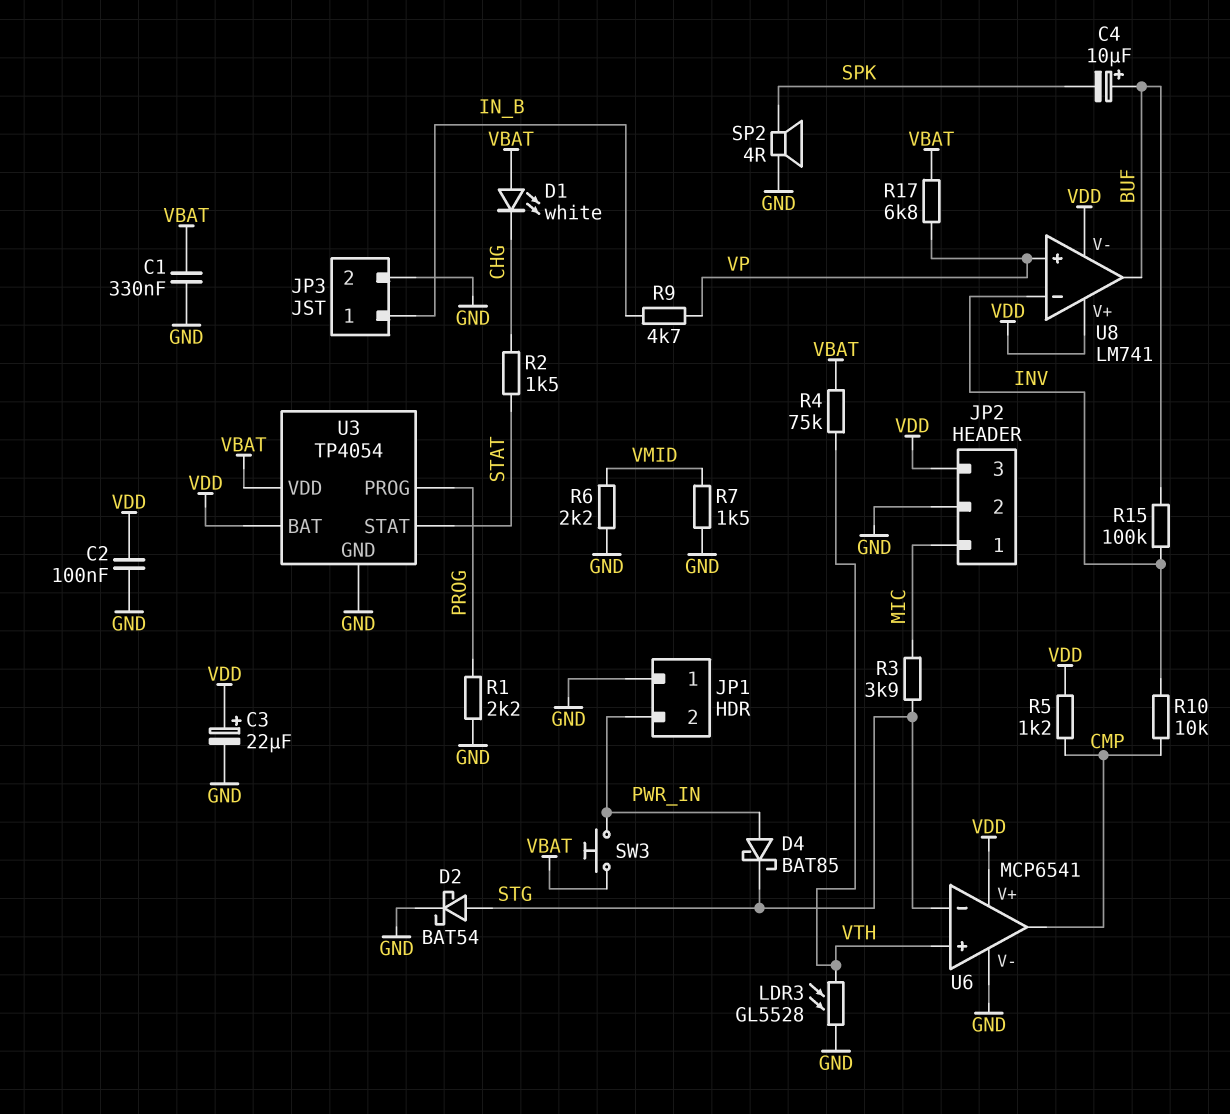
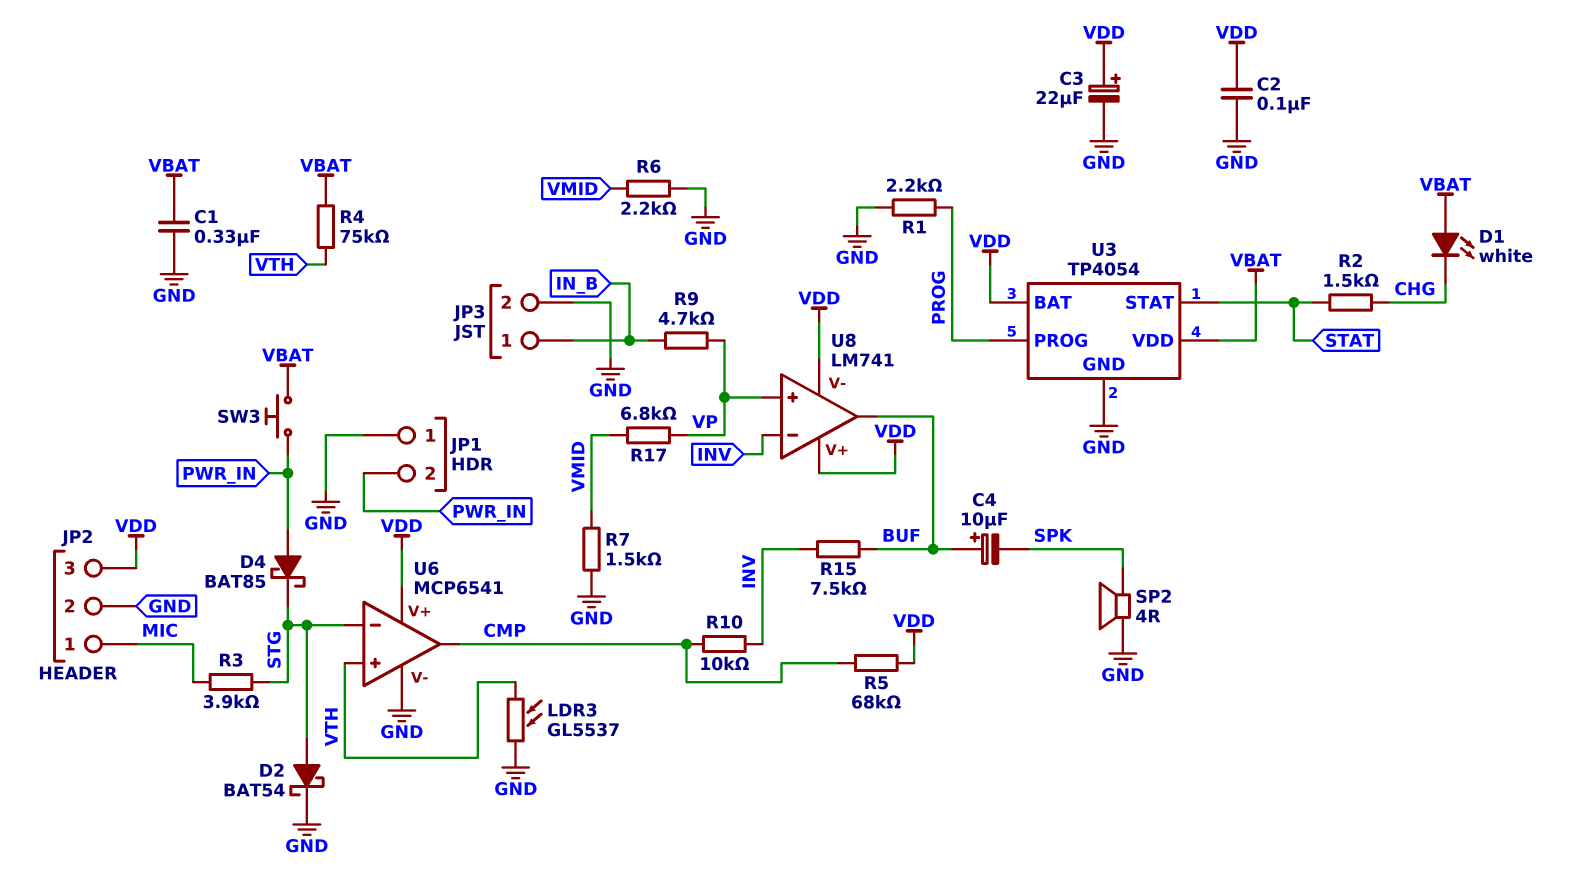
LDR3: GL5528 (GND, VTH) -> GL5537 (GND, VTH)
R5: 1.2k (CMP, VDD) -> 68k (CMP, VDD)
R15: 100k (BUF, INV) -> 7.5k (BUF, INV)
R17: 6.8k (VBAT, VP) -> 6.8k (VMID, VP)

